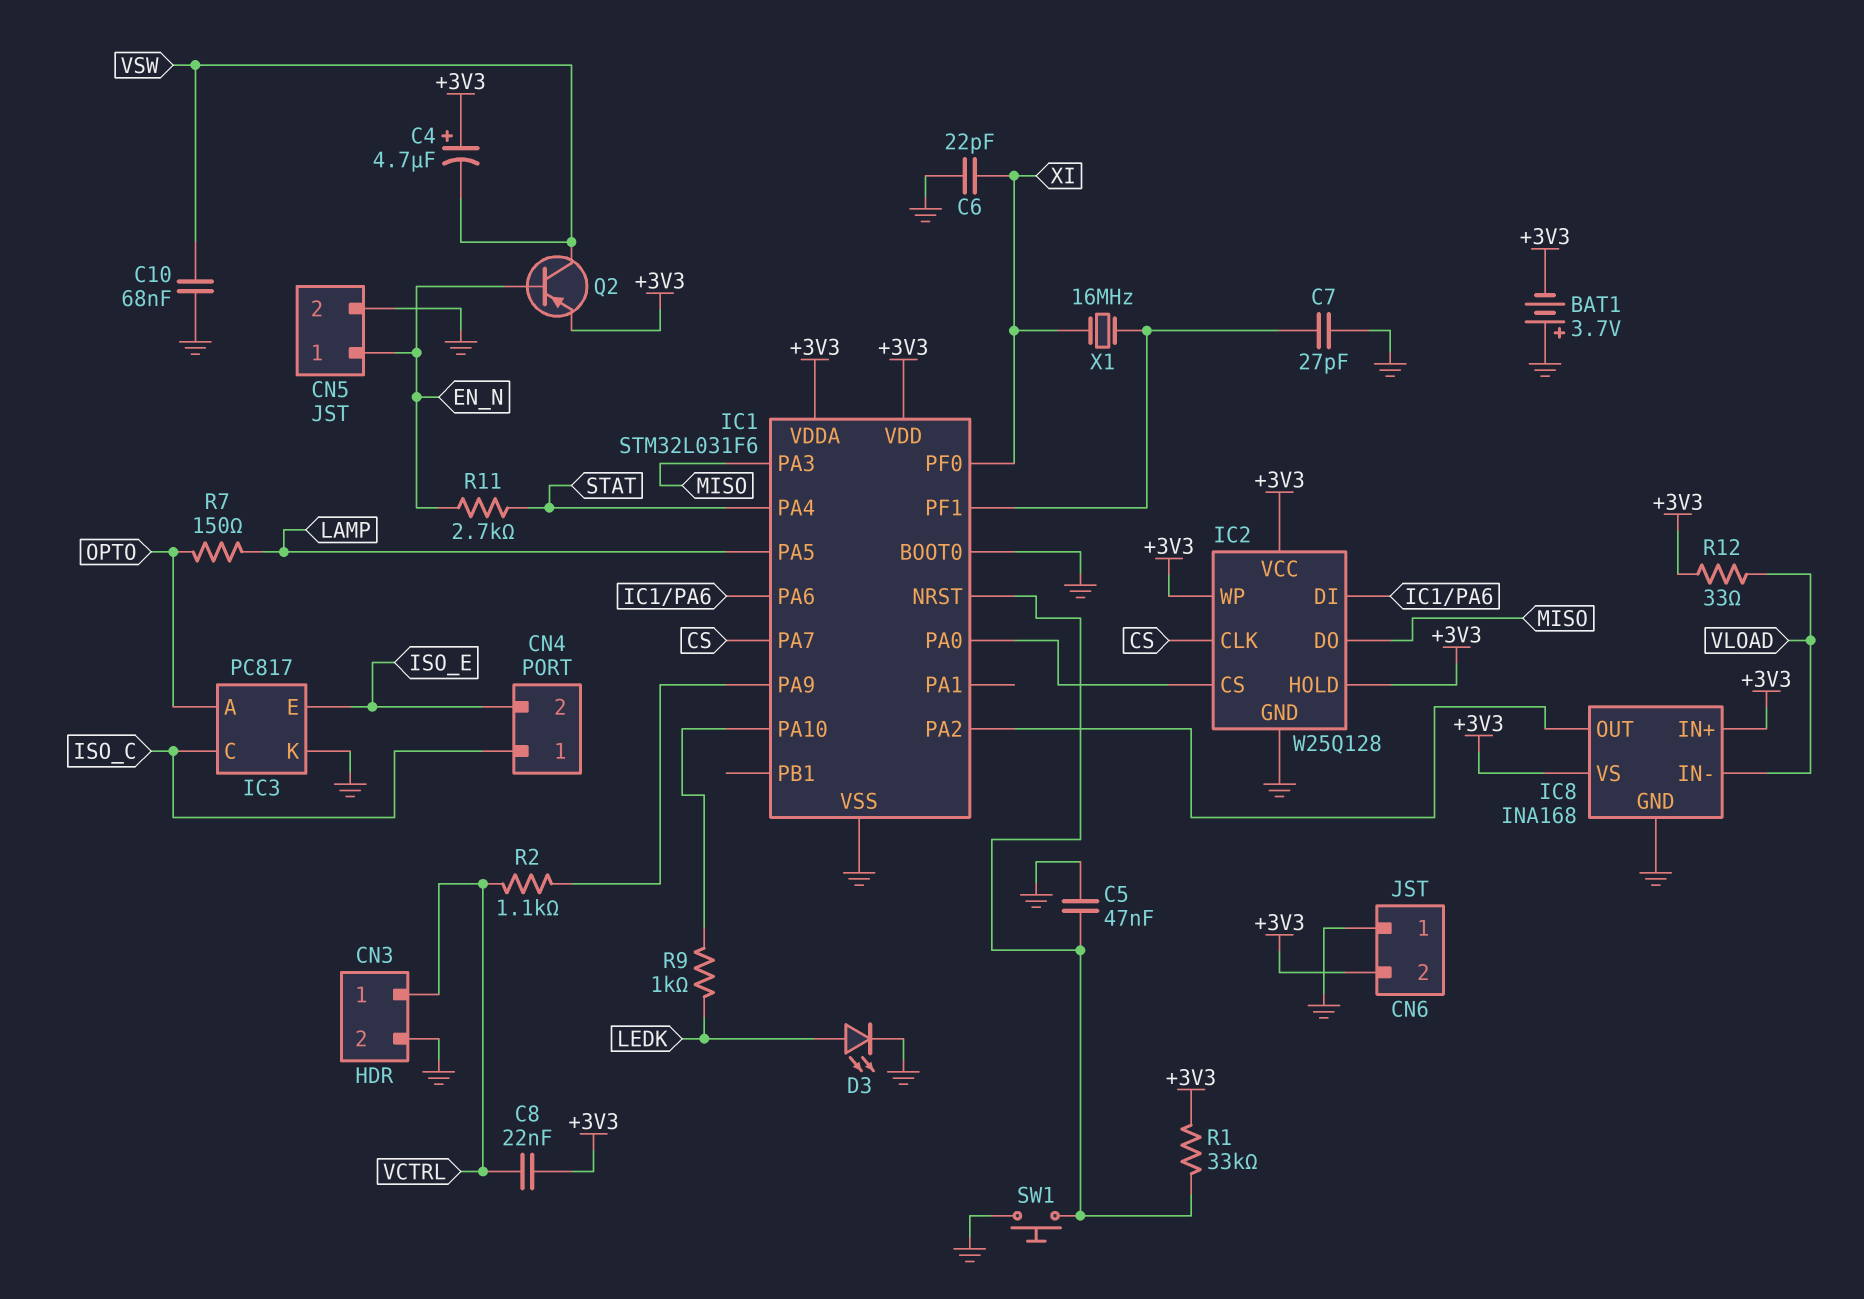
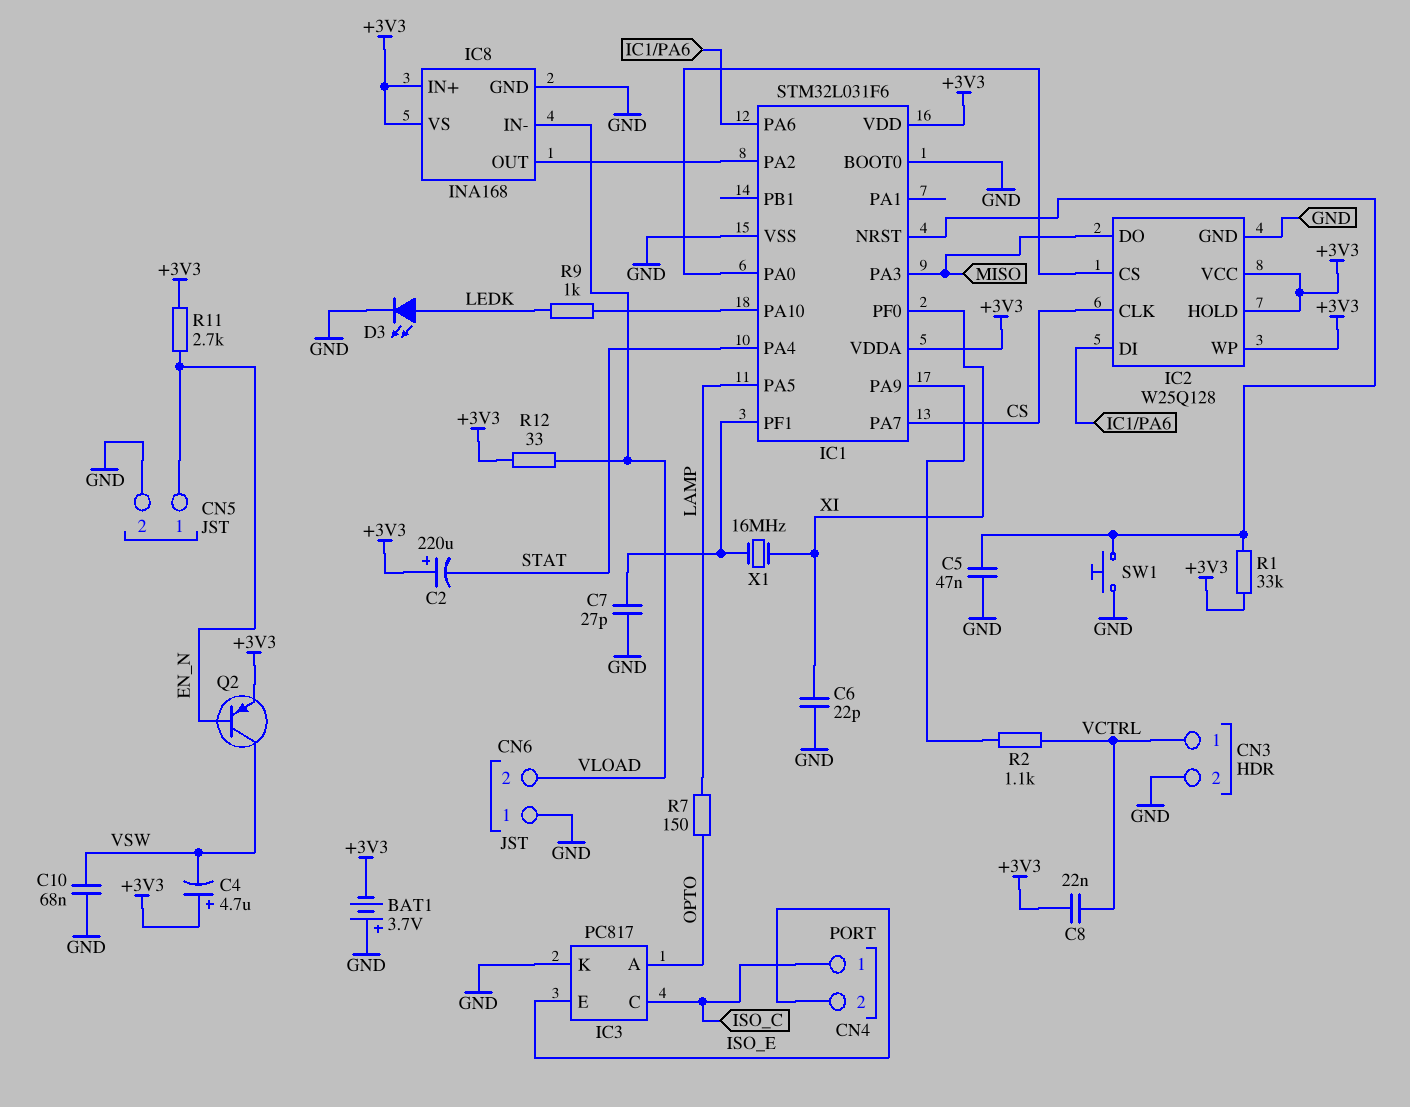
C2: none -> 220uF (plus +3V3, minus STAT)
CN6 pin 2: +3V3 -> VLOAD
R11: 2.7k (EN_N, STAT) -> 2.7k (+3V3, EN_N)

